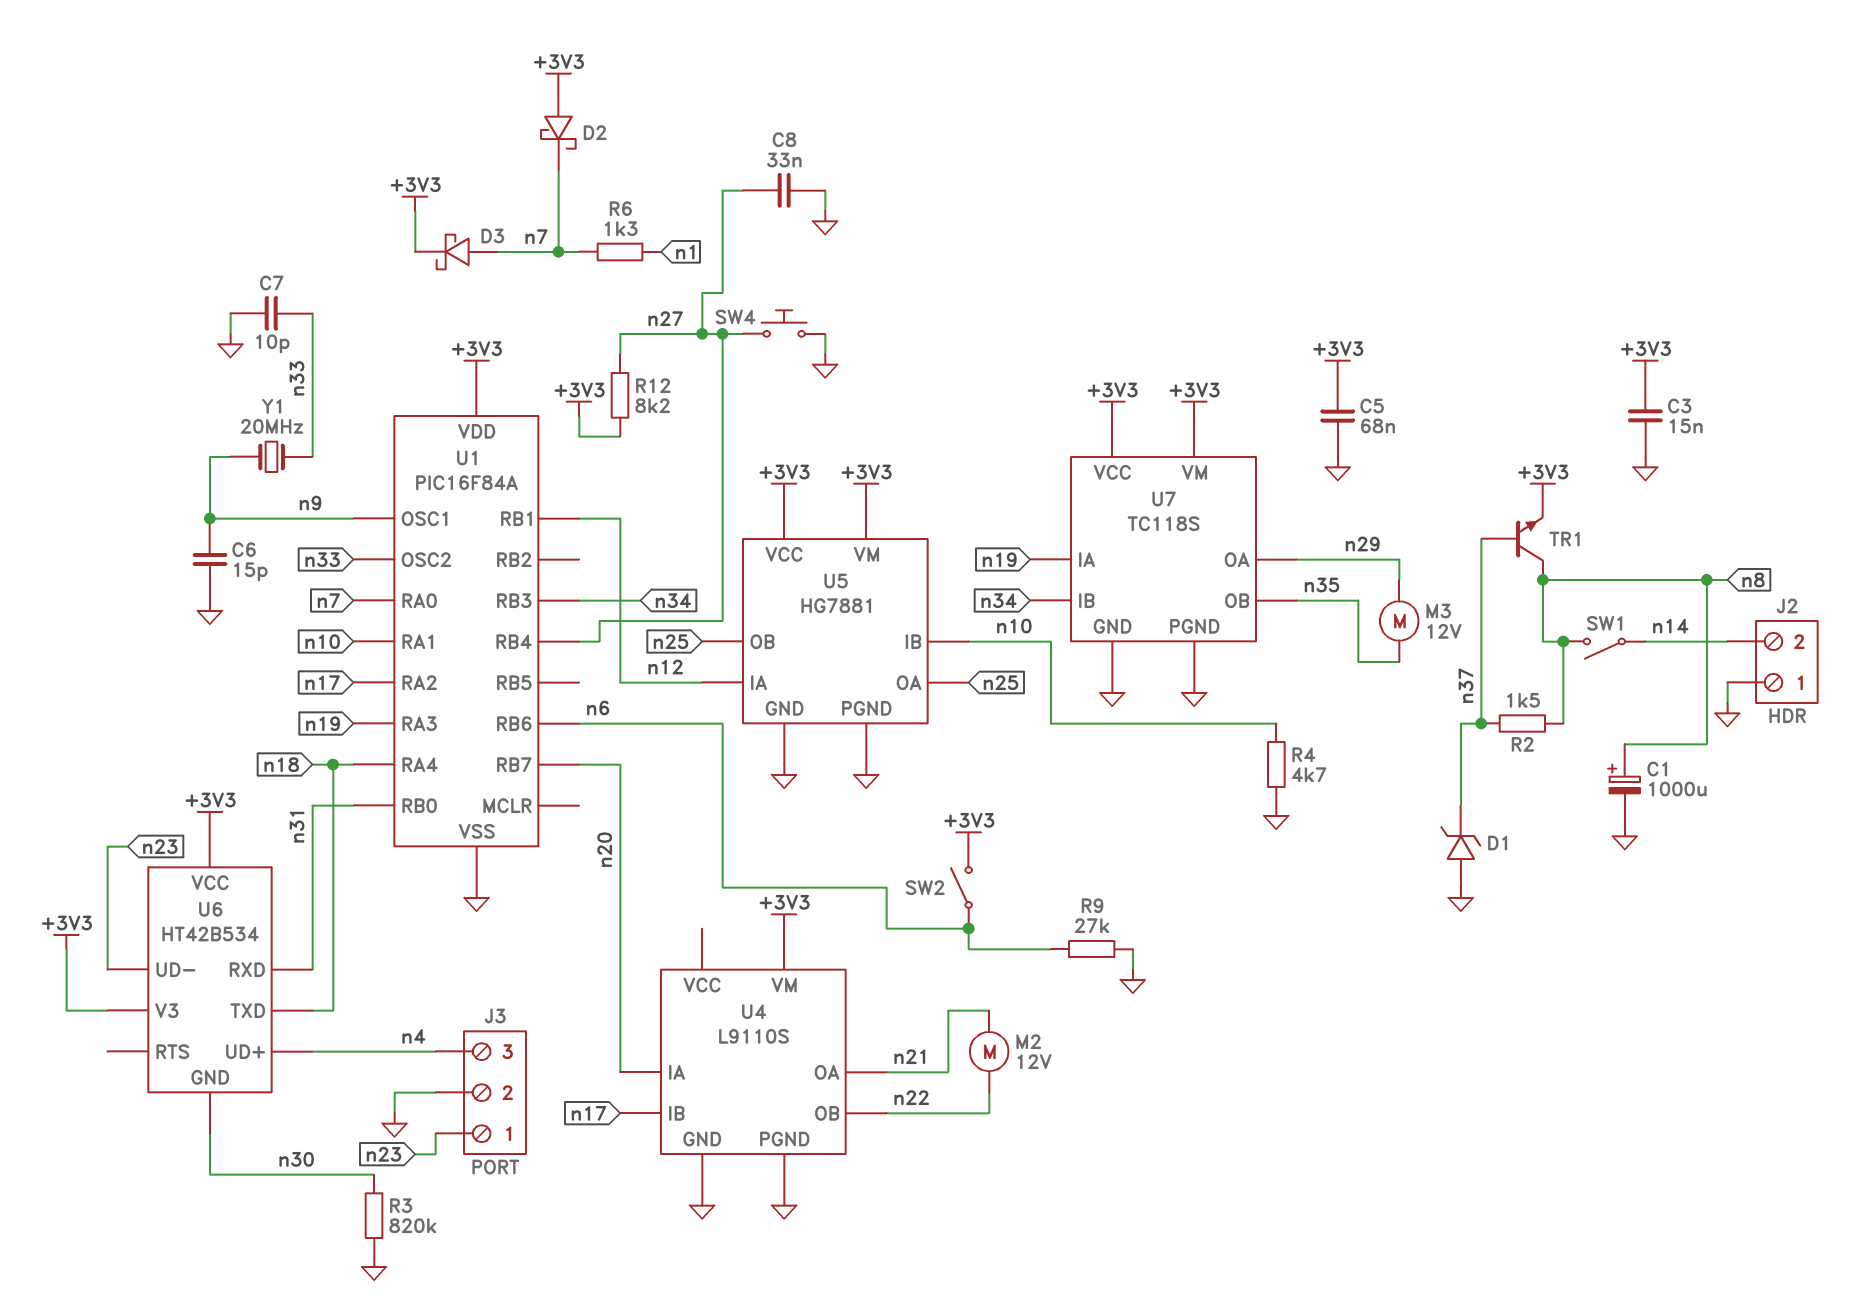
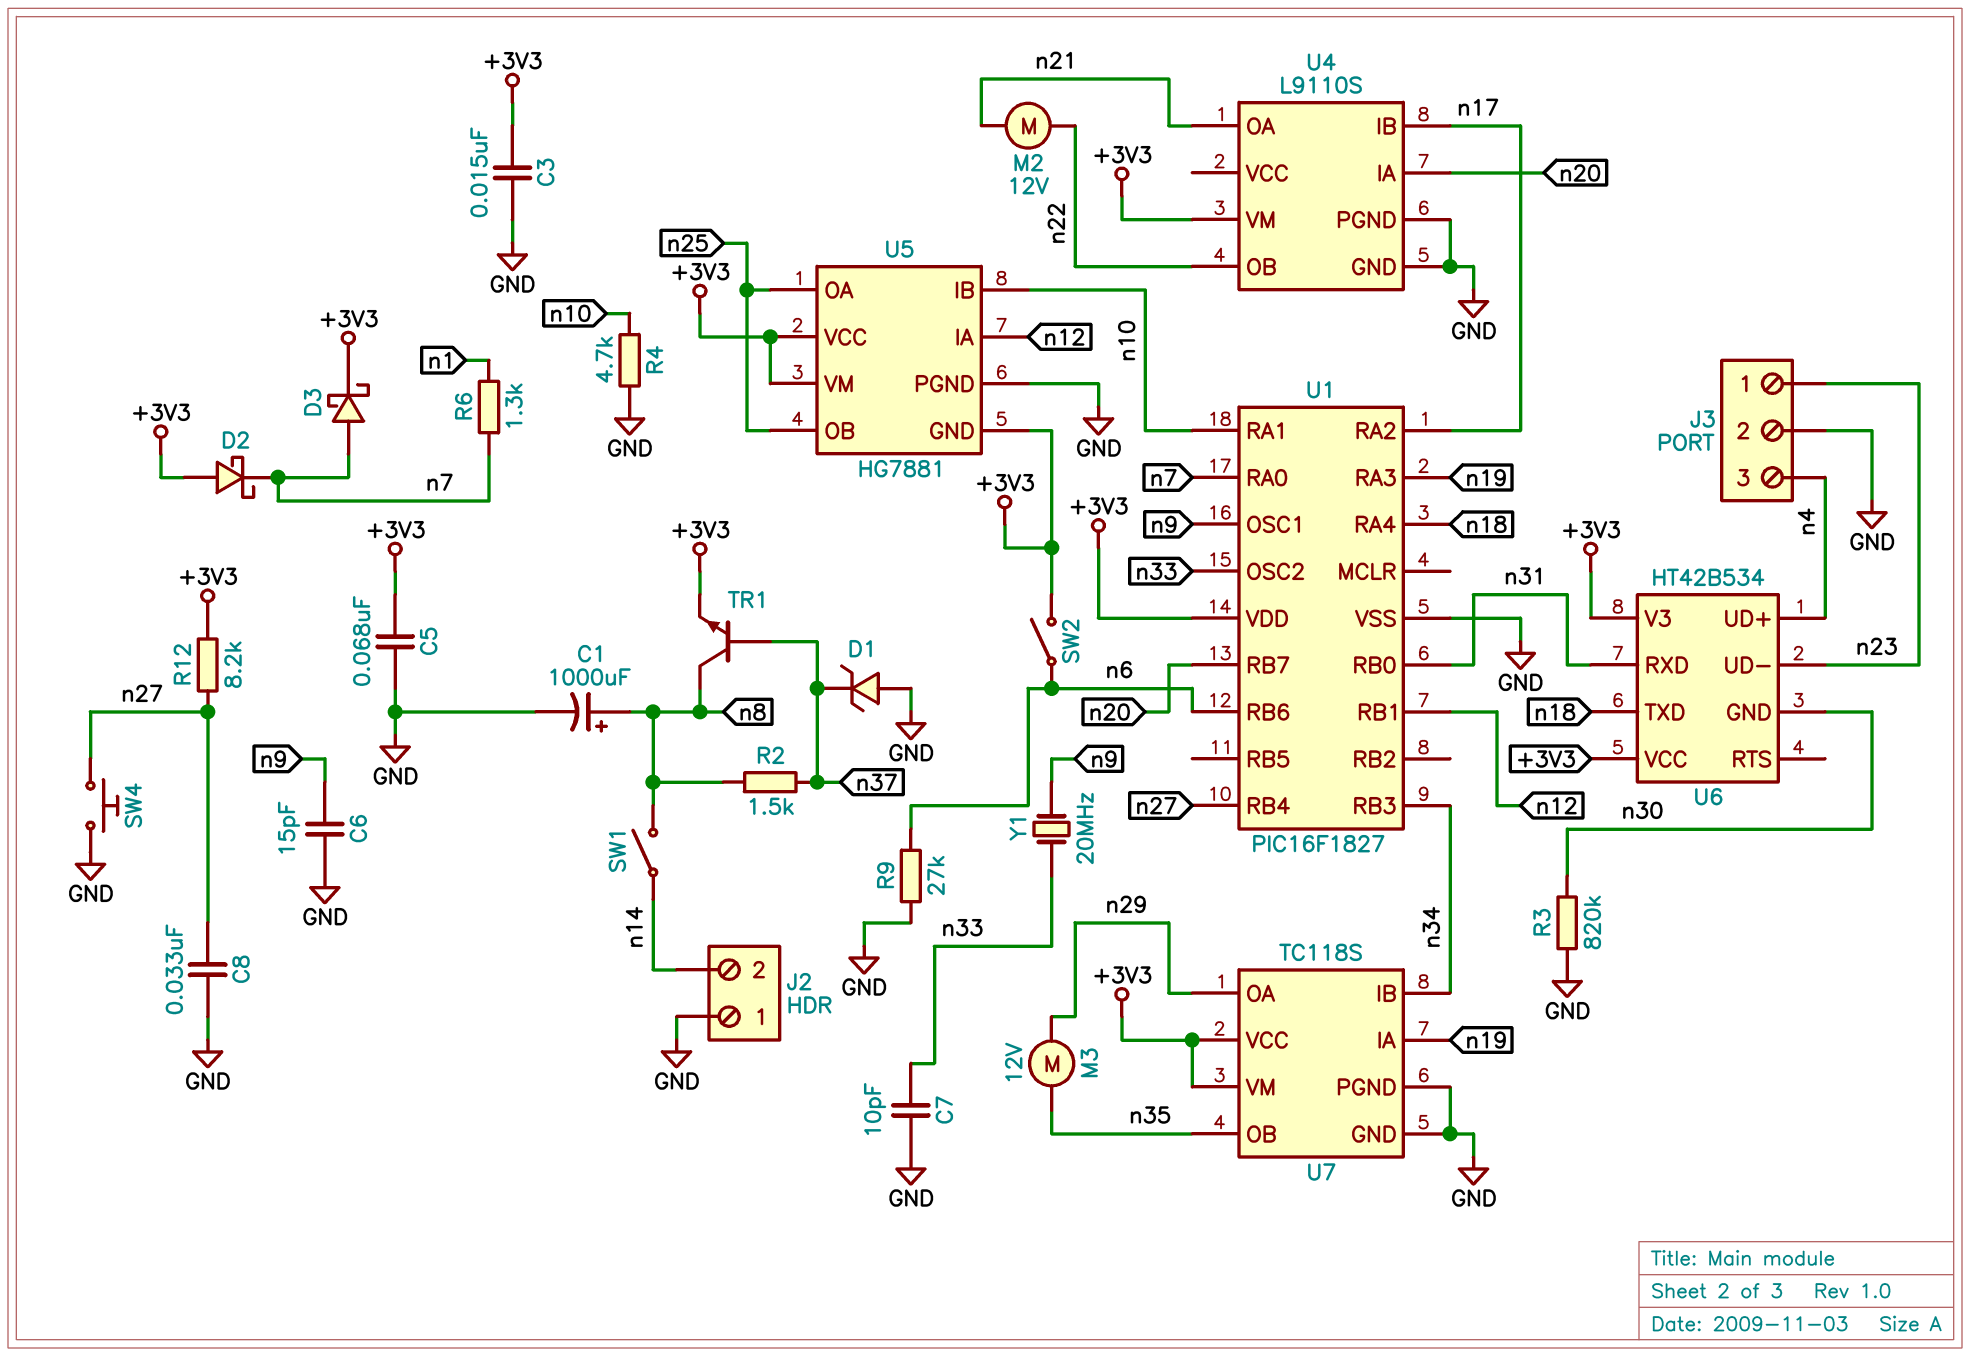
U1: PIC16F84A -> PIC16F1827
U5 pin GND: GND -> +3V3

